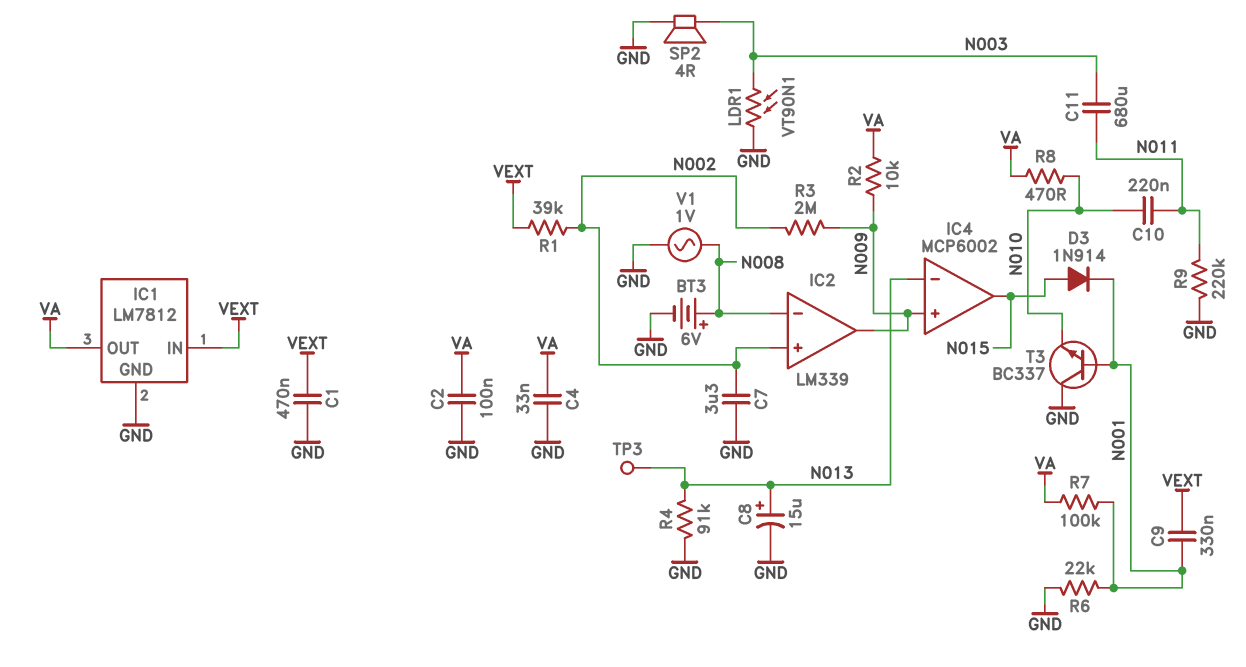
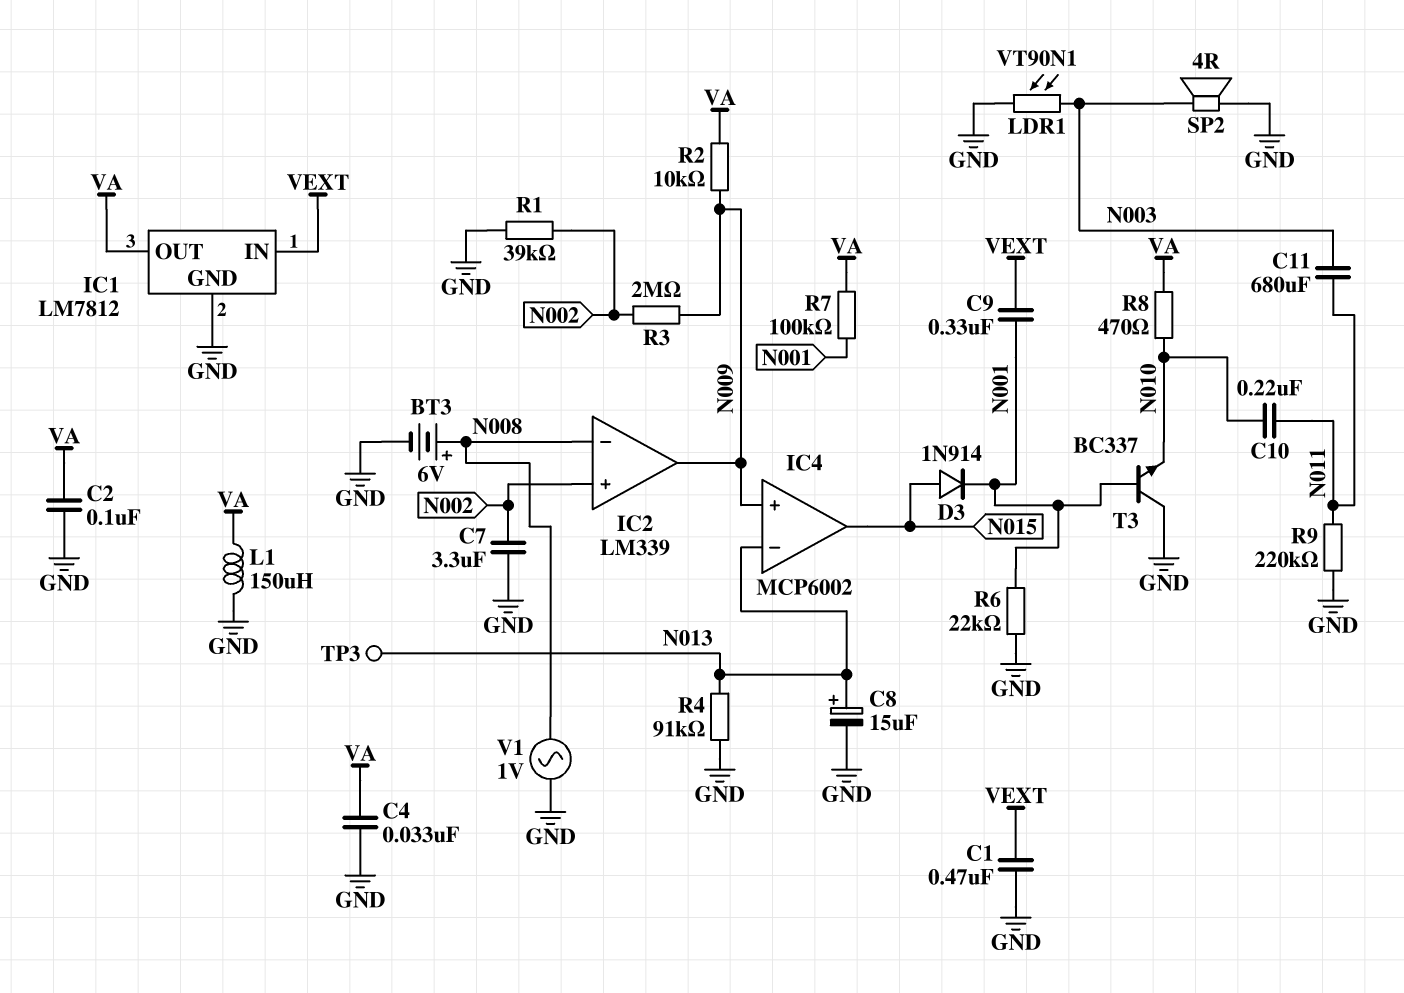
L1: none -> 150uH (GND, VA)
R1: 39k (N002, VEXT) -> 39k (GND, N002)

